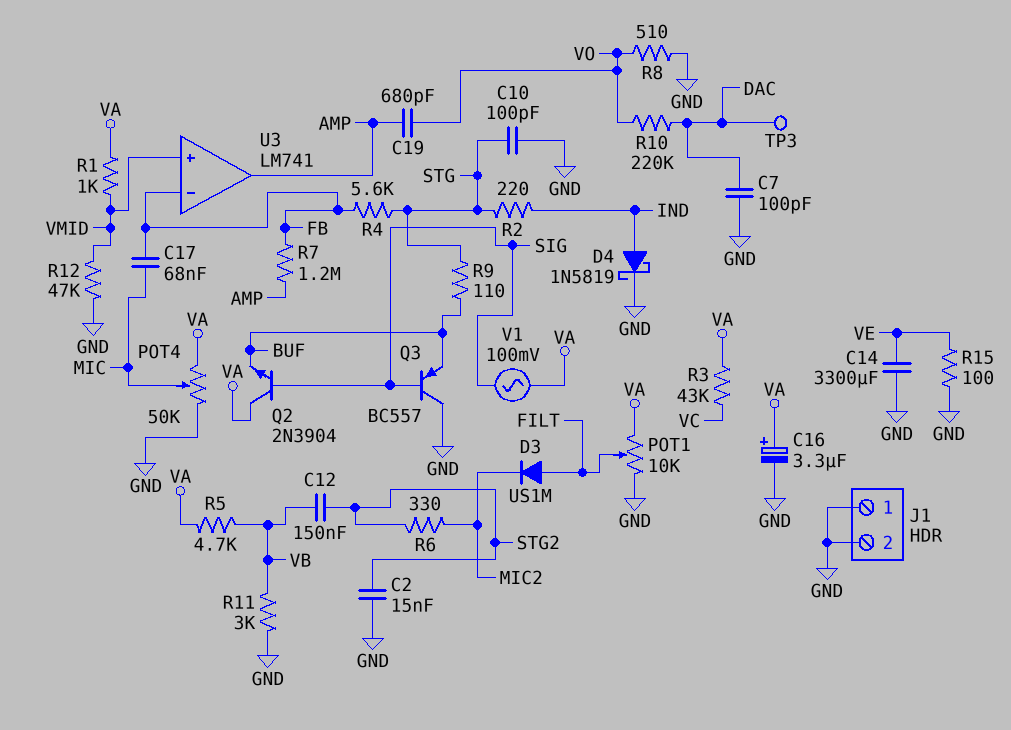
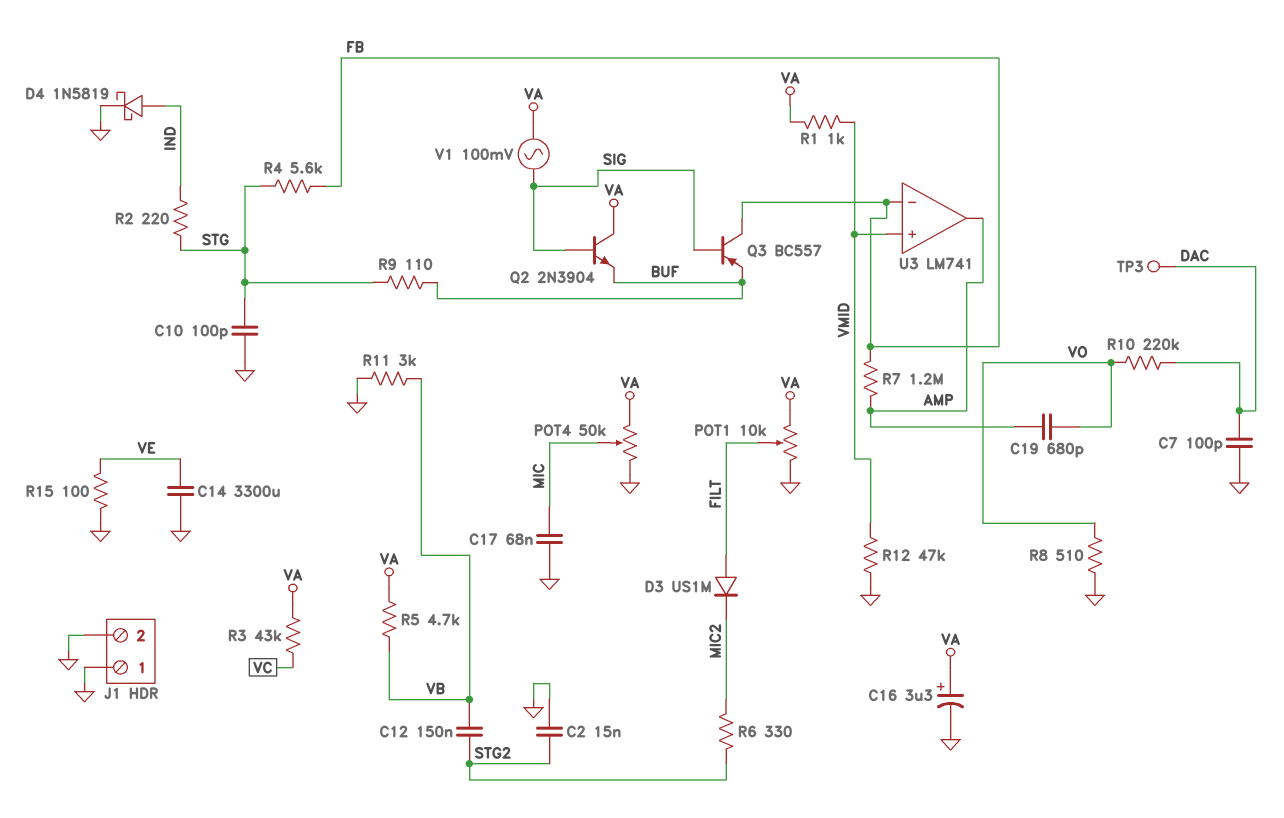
C17: 68nF (FB, MIC) -> 68nF (GND, MIC)
Q3: PNP BC557 (B SIG, C GND, E BUF) -> PNP BC557 (B SIG, C FB, E BUF)

